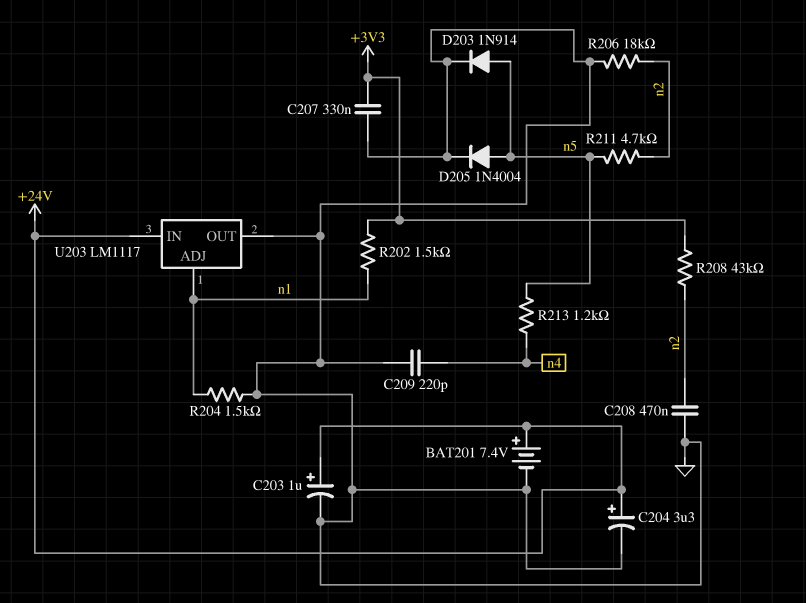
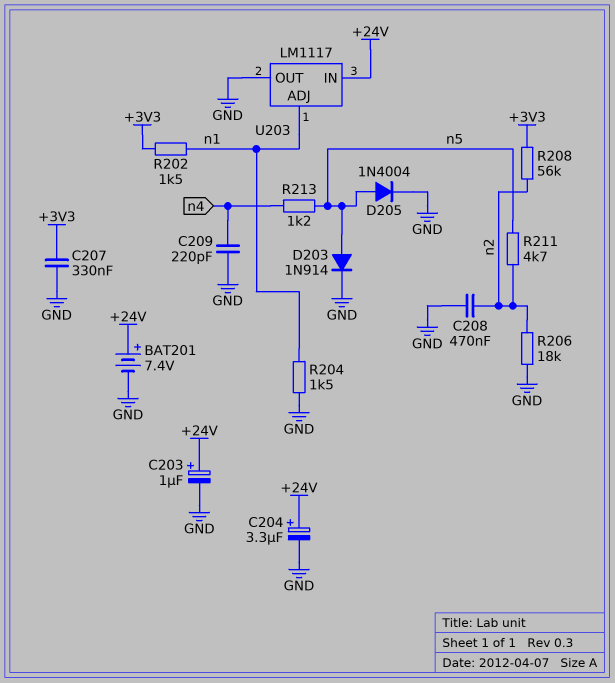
R208: 43k (+3V3, n2) -> 56k (+3V3, n2)

